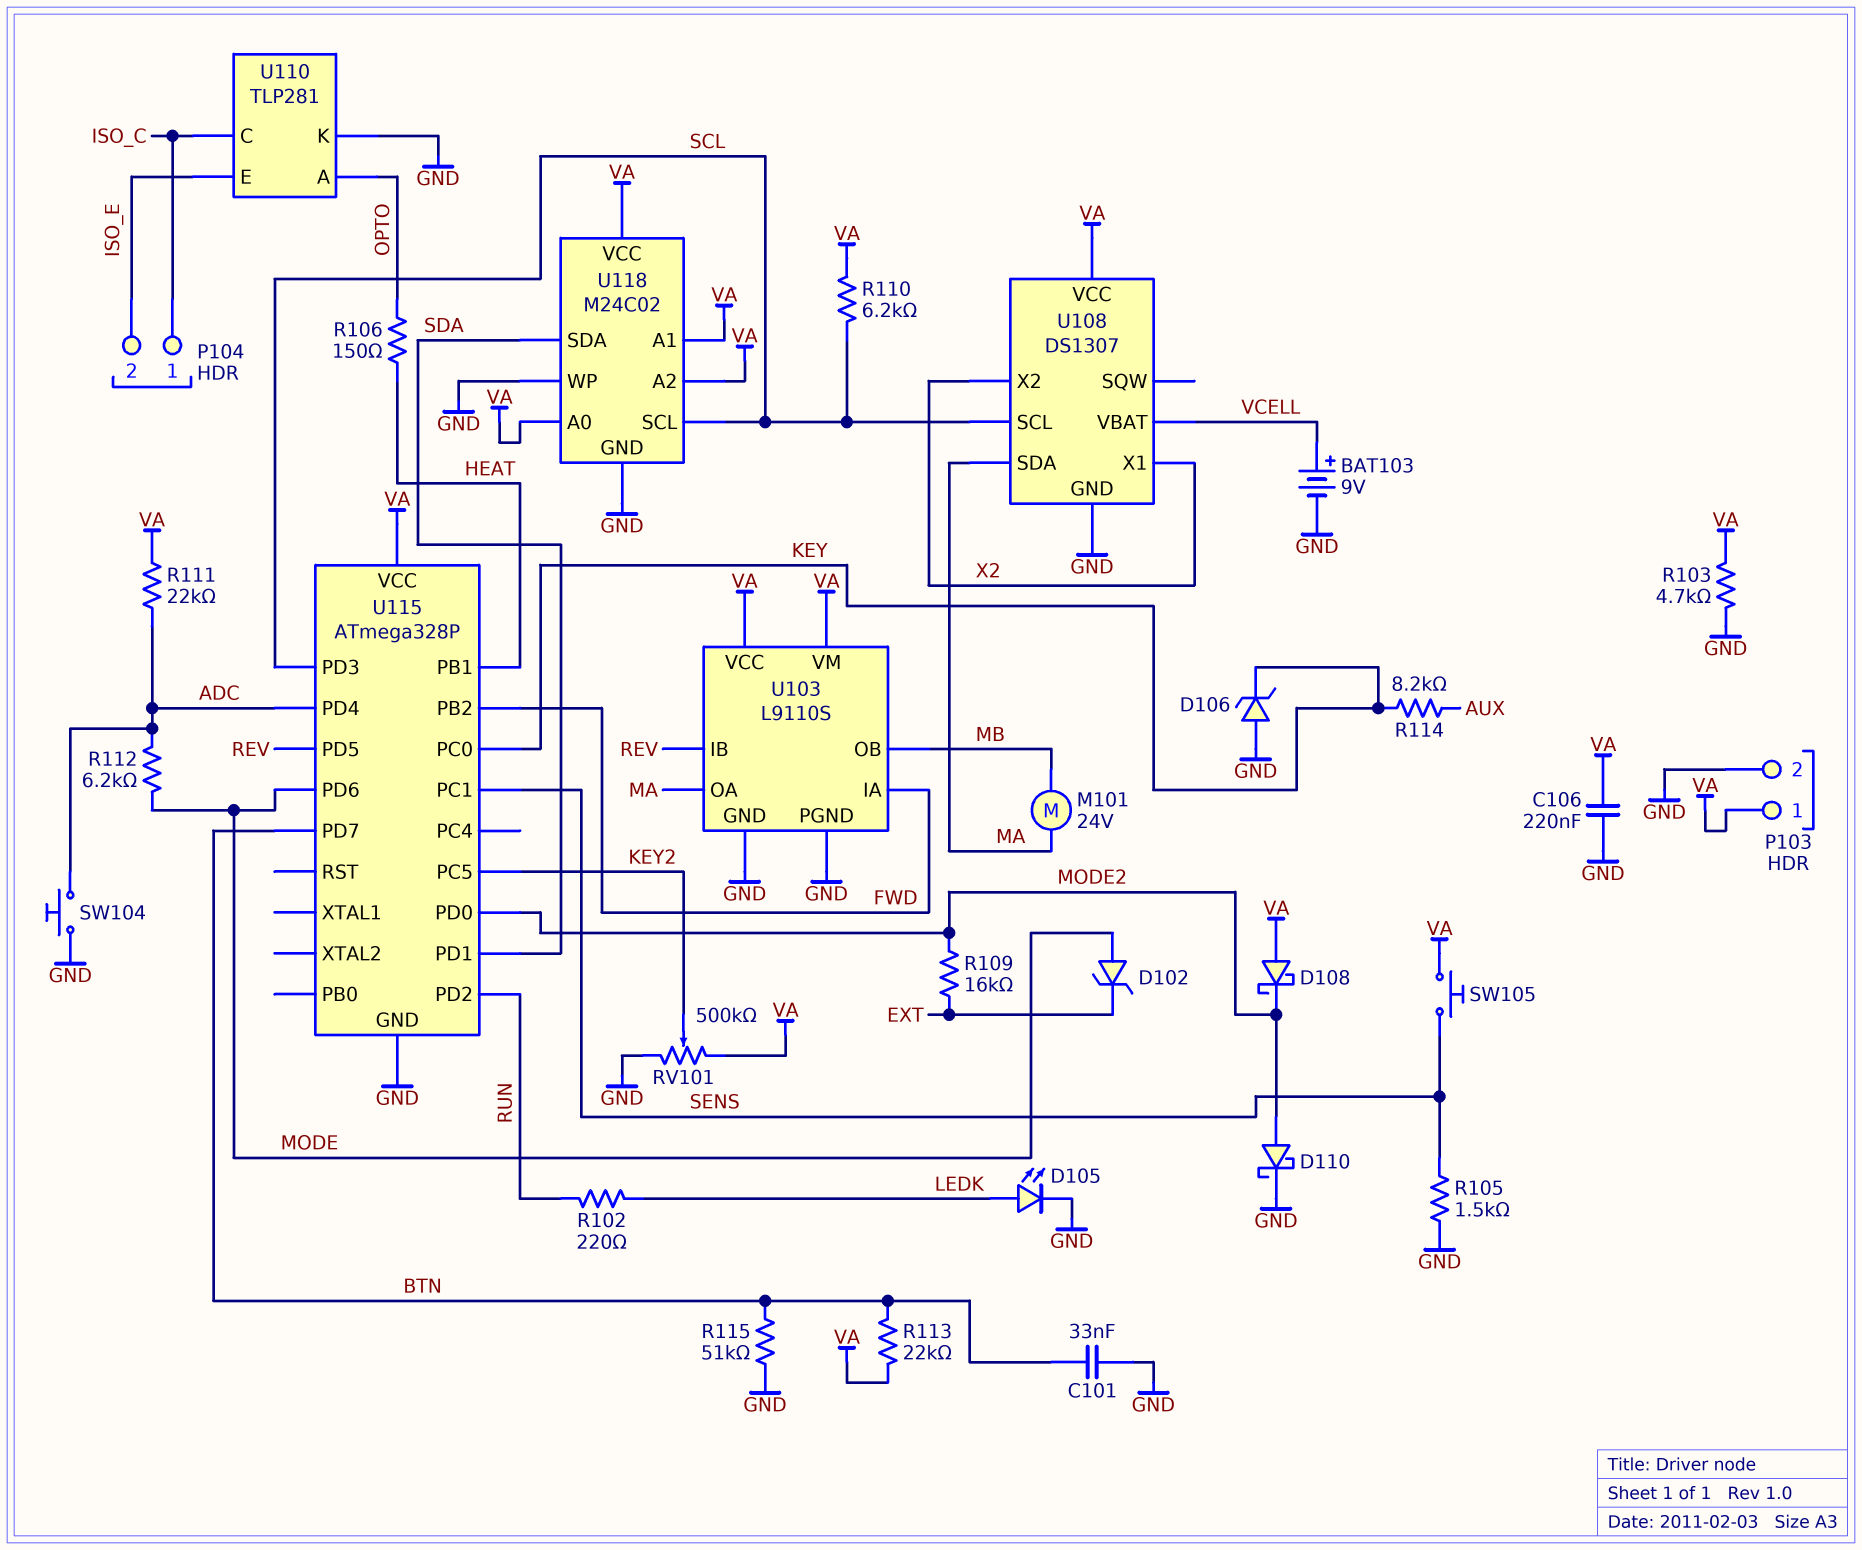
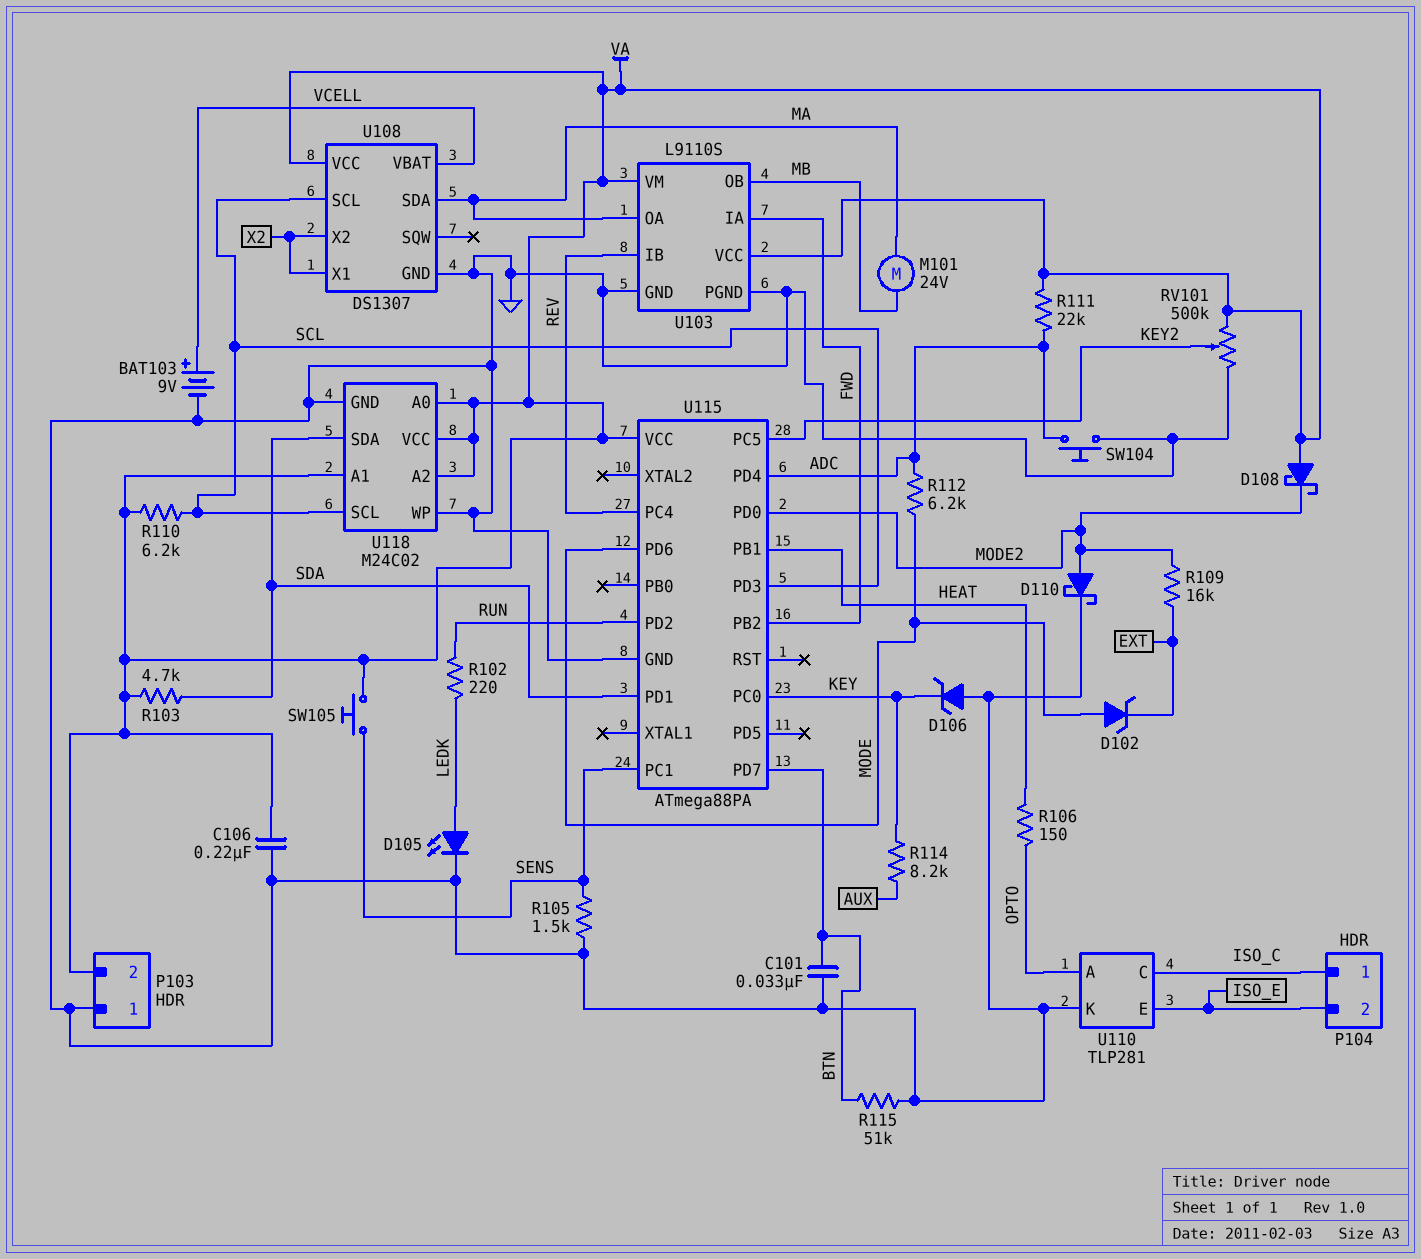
P103 pin 1: VA -> GND
P103 pin 2: GND -> VA
R103: 4.7k (GND, VA) -> 4.7k (SDA, VA)
R113: 22k (BTN, VA) -> none
U115: ATmega328P -> ATmega88PA
U115 pin PC4: none -> REV
U115 pin PD5: REV -> none

